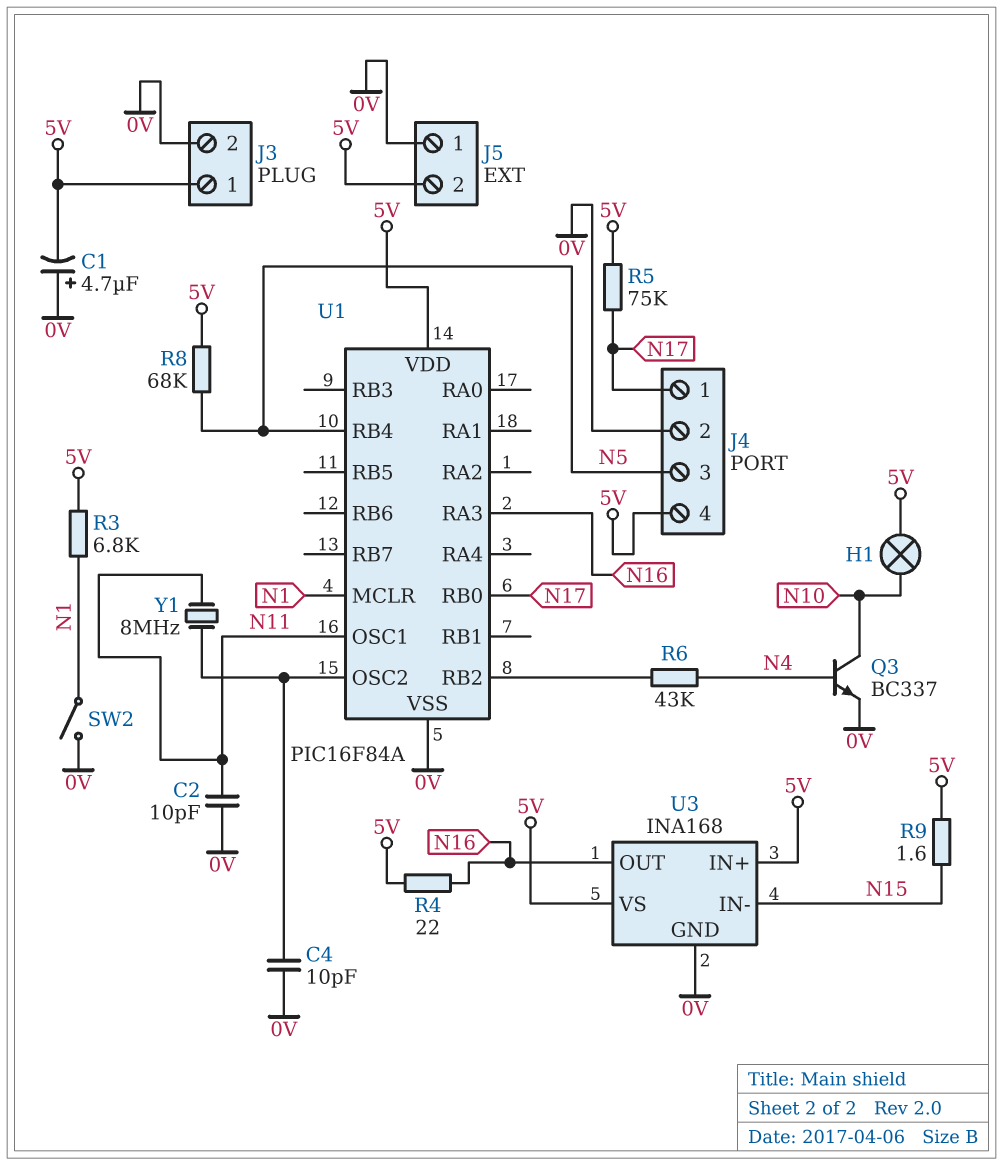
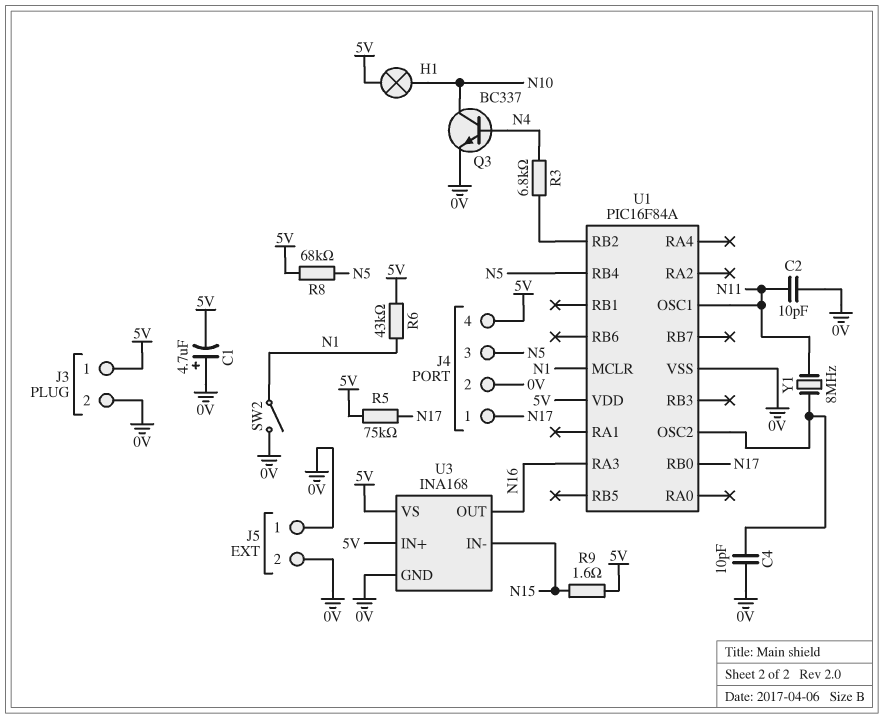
J5 pin 2: 5V -> 0V
R3: 6.8k (5V, N1) -> 6.8k (N4, U1/RB2)
R4: 22 (5V, N16) -> none
R6: 43k (N4, U1/RB2) -> 43k (5V, N1)

